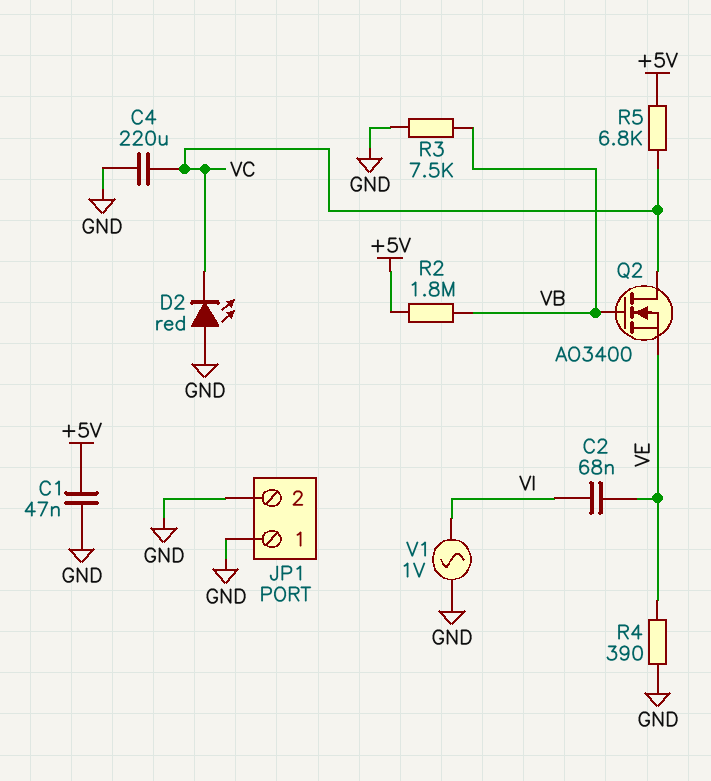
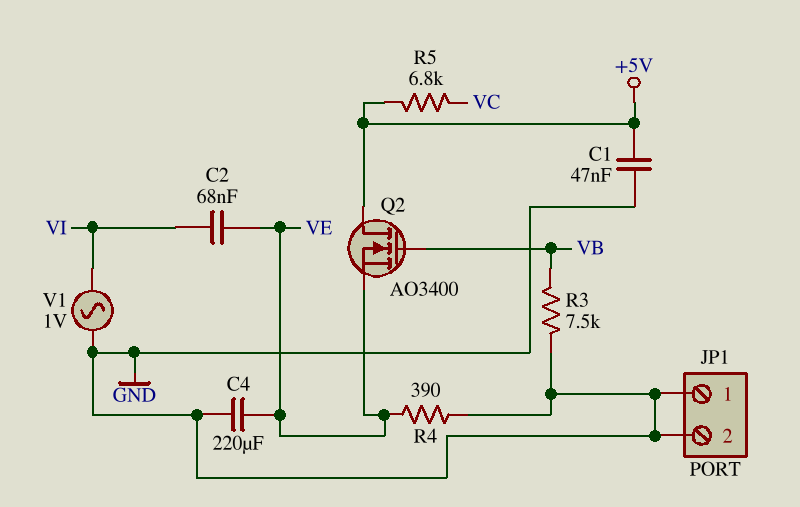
C4: 220uF (GND, VC) -> 220uF (GND, VE)
D2: LED red (A GND, K VC) -> none
Q2: NMOS AO3400 (G VB, D VC, S VE) -> NMOS AO3400 (G VB, D +5V, S VE)
R2: 1.8M (+5V, VB) -> none

